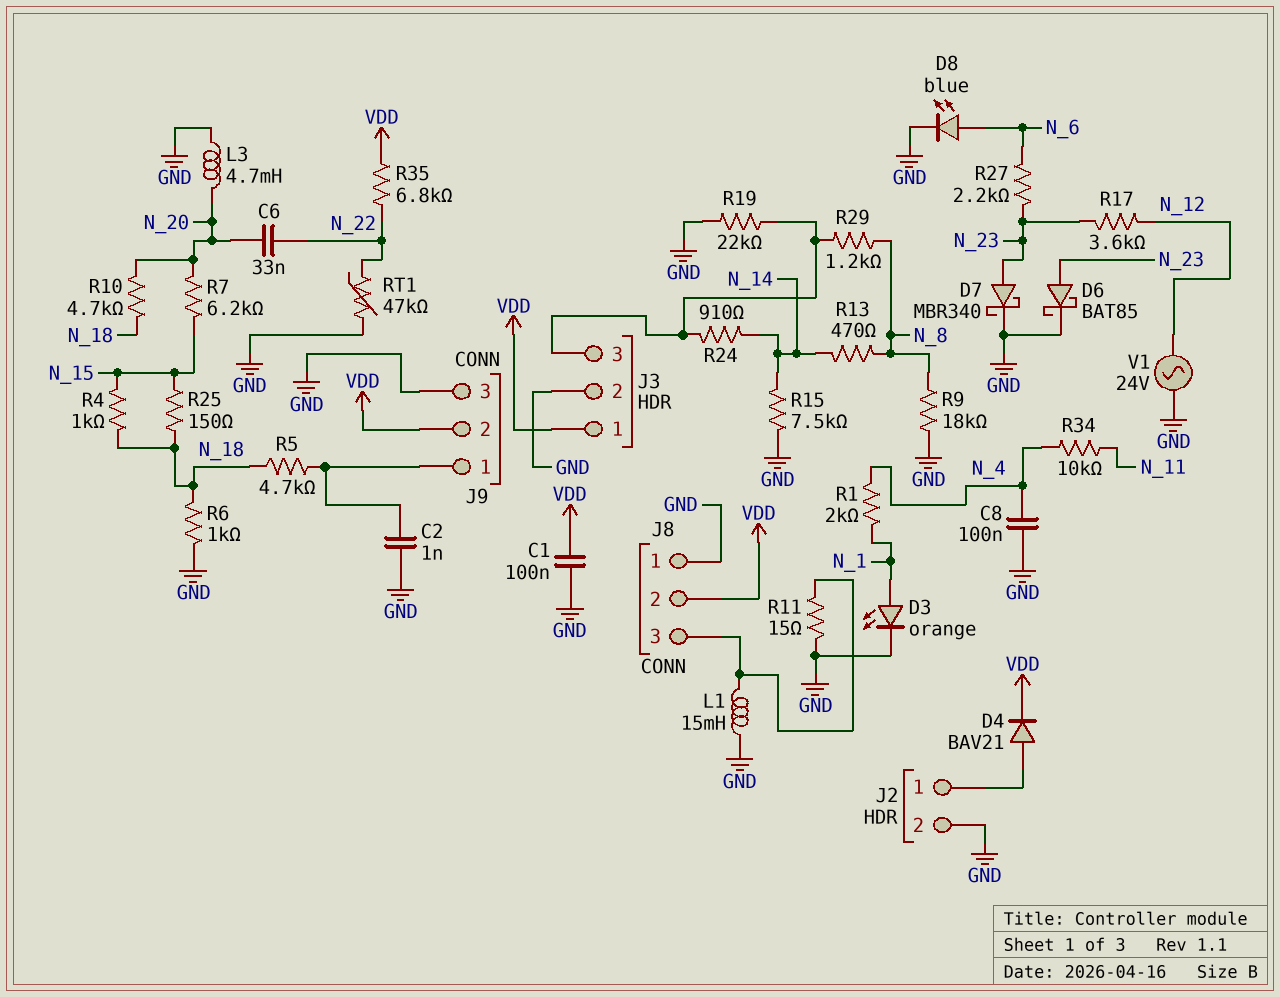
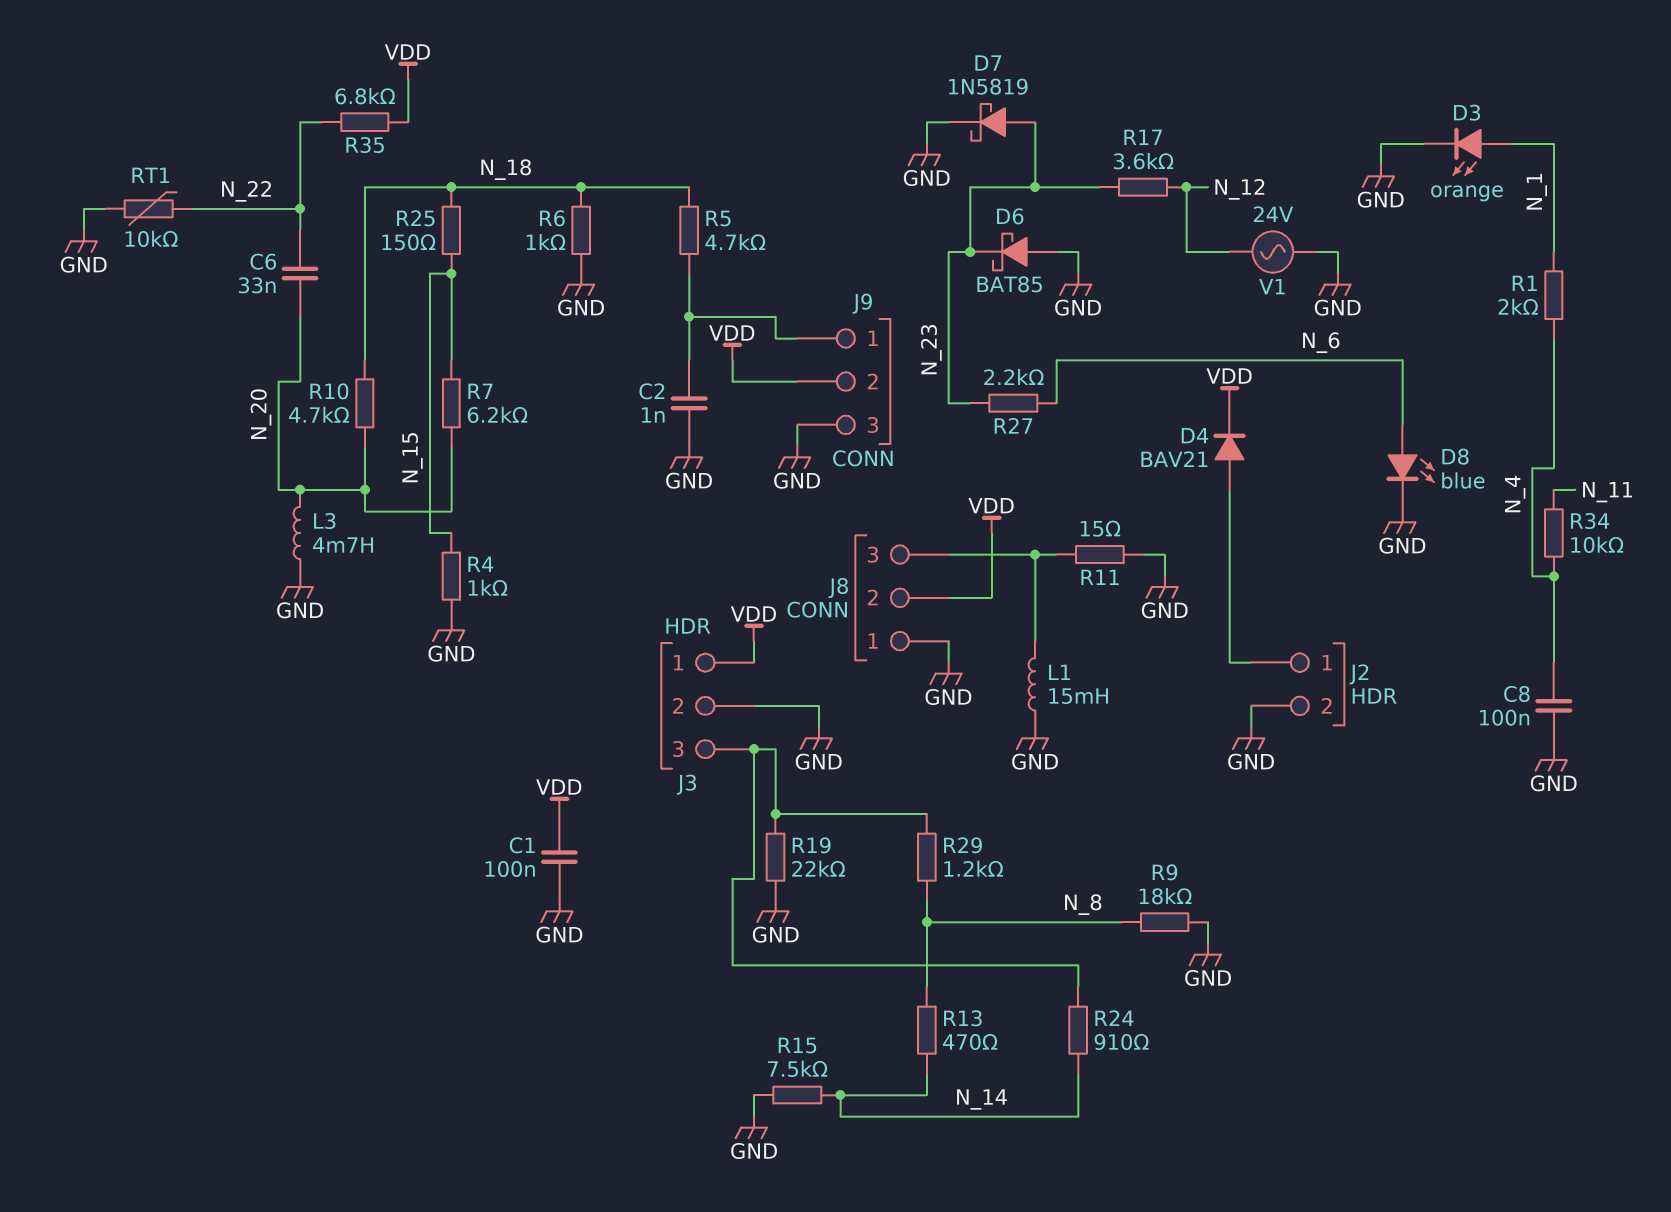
D6: schottky BAT85 (A N_23, K GND) -> schottky BAT85 (A GND, K N_23)
D7: schottky MBR340 (A N_23, K GND) -> schottky 1N5819 (A N_23, K GND)
R4: 1k (N_15, N_18) -> 1k (GND, N_15)
RT1: 47k (GND, N_22) -> 10k (GND, N_22)

